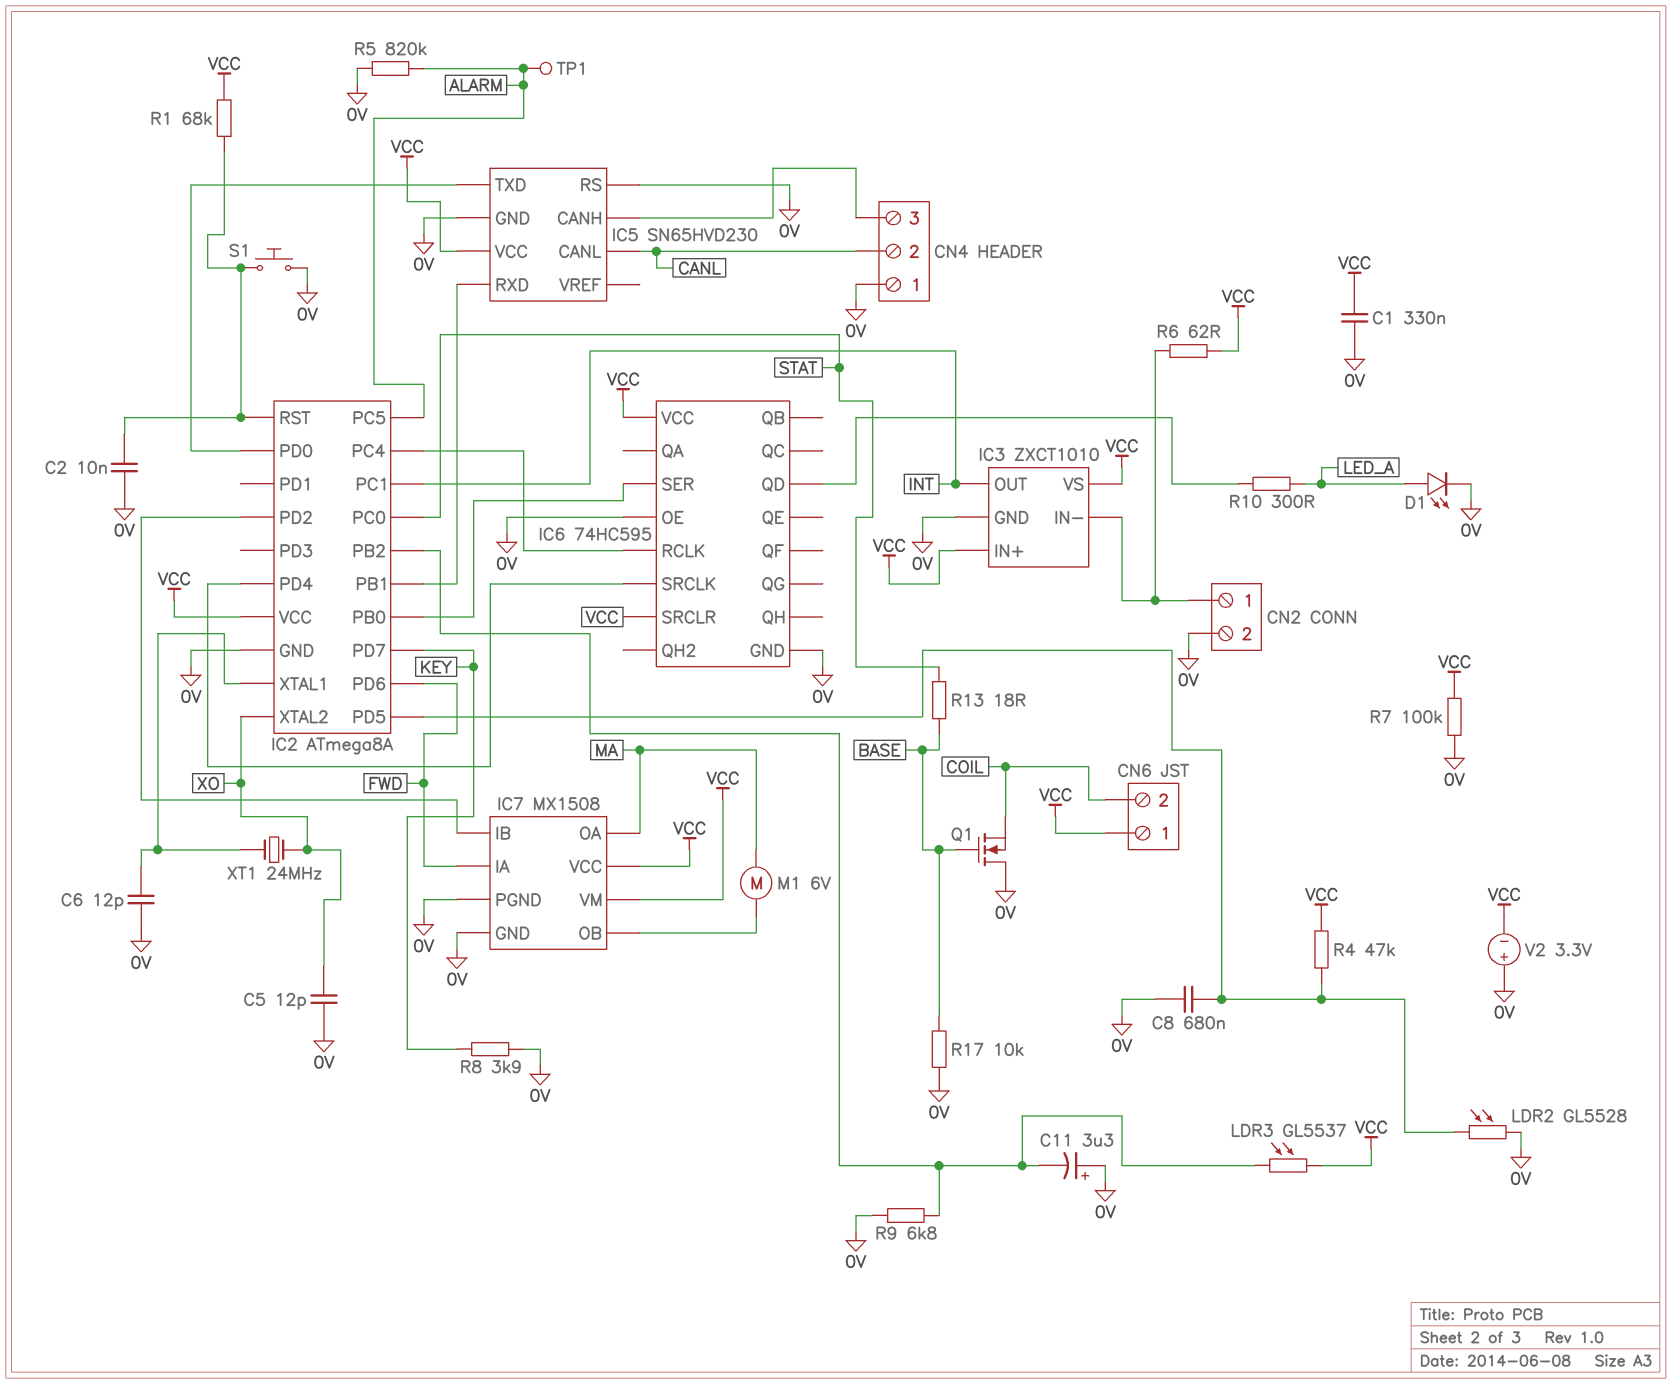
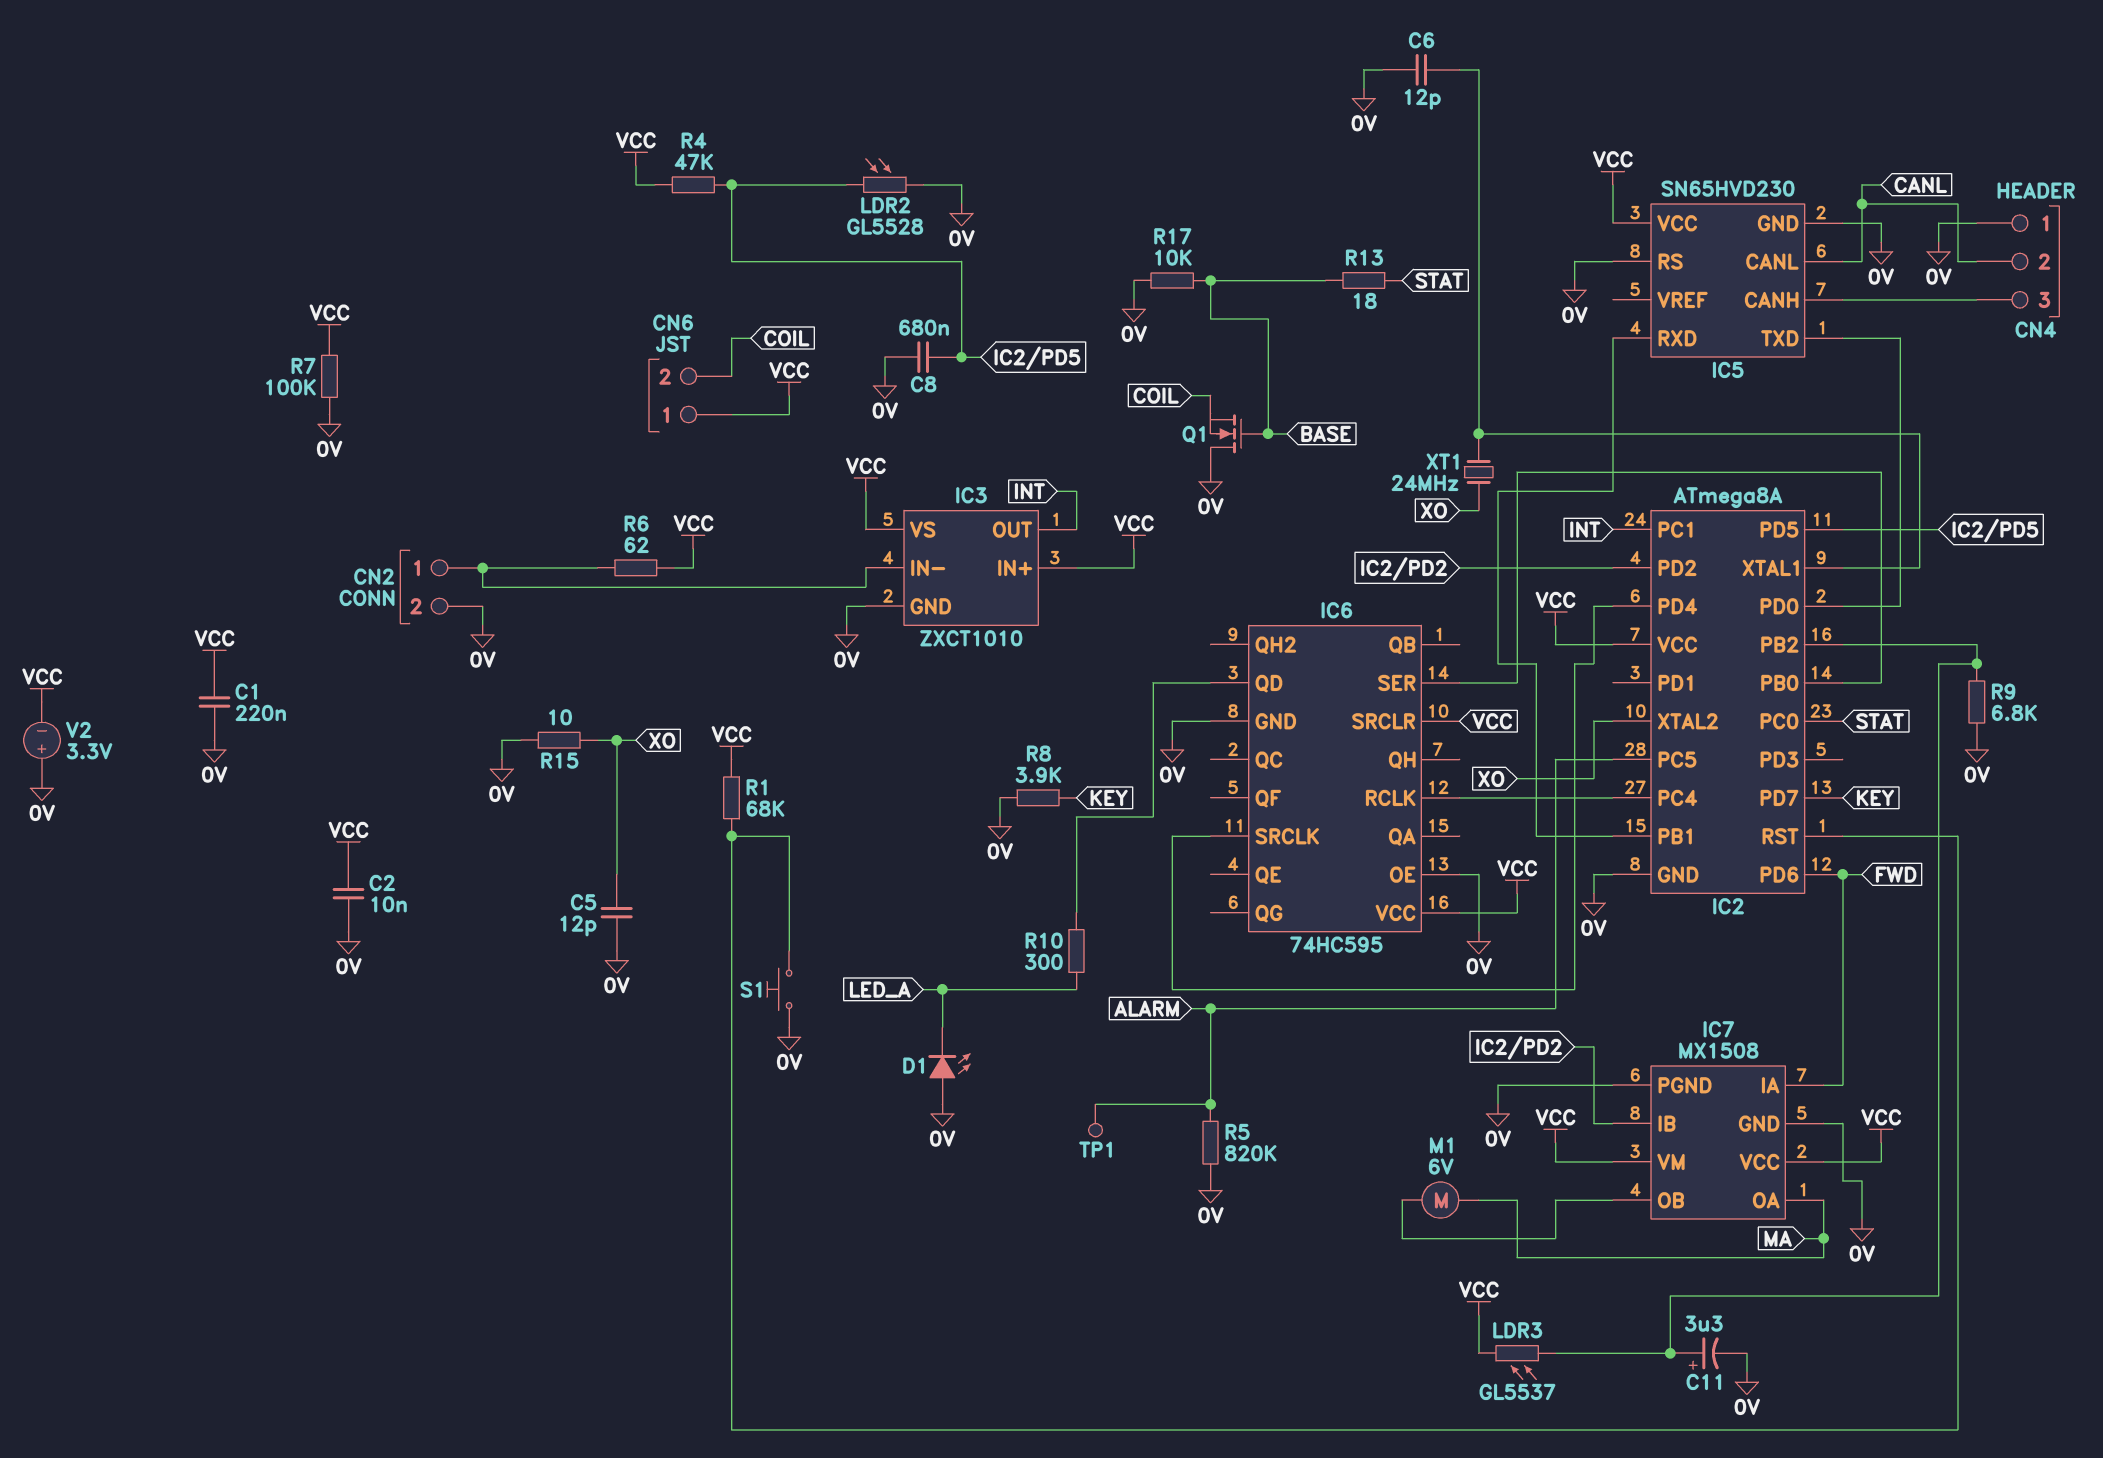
C1: 330nF (0V, VCC) -> 220nF (0V, VCC)
C2: 10nF (0V, IC2/RST) -> 10nF (0V, VCC)
C11: 3.3uF (plus 0V, minus IC2/PB2) -> 3.3uF (plus IC2/PB2, minus 0V)
D1: LED (A LED_A, K 0V) -> LED (A 0V, K LED_A)
R15: none -> 10 (0V, XO)

